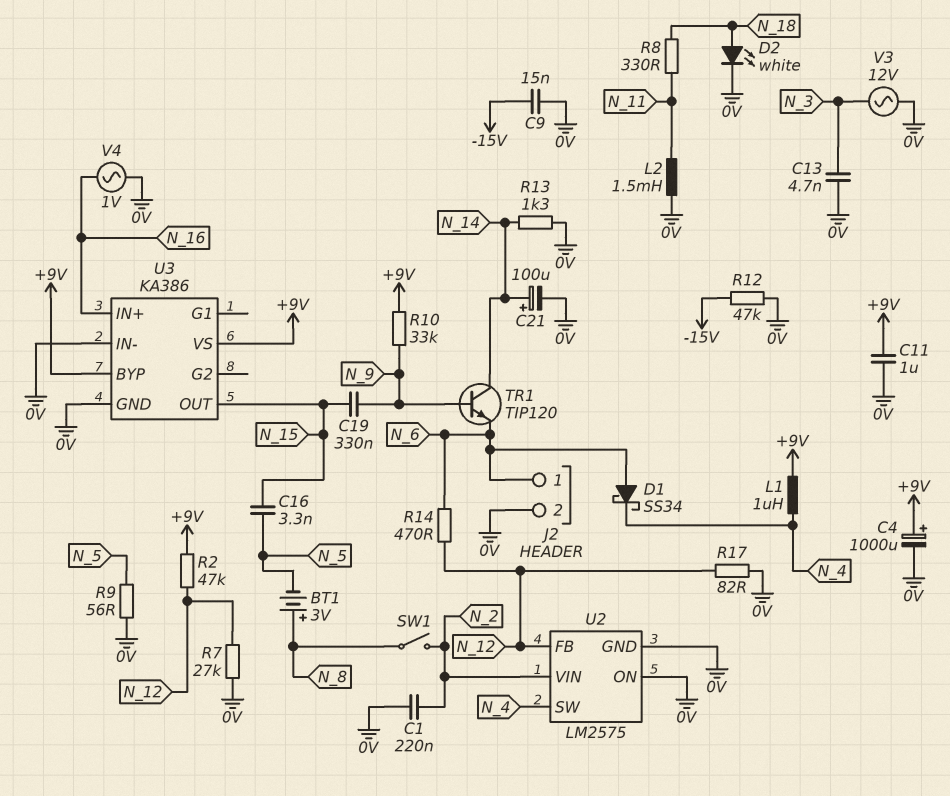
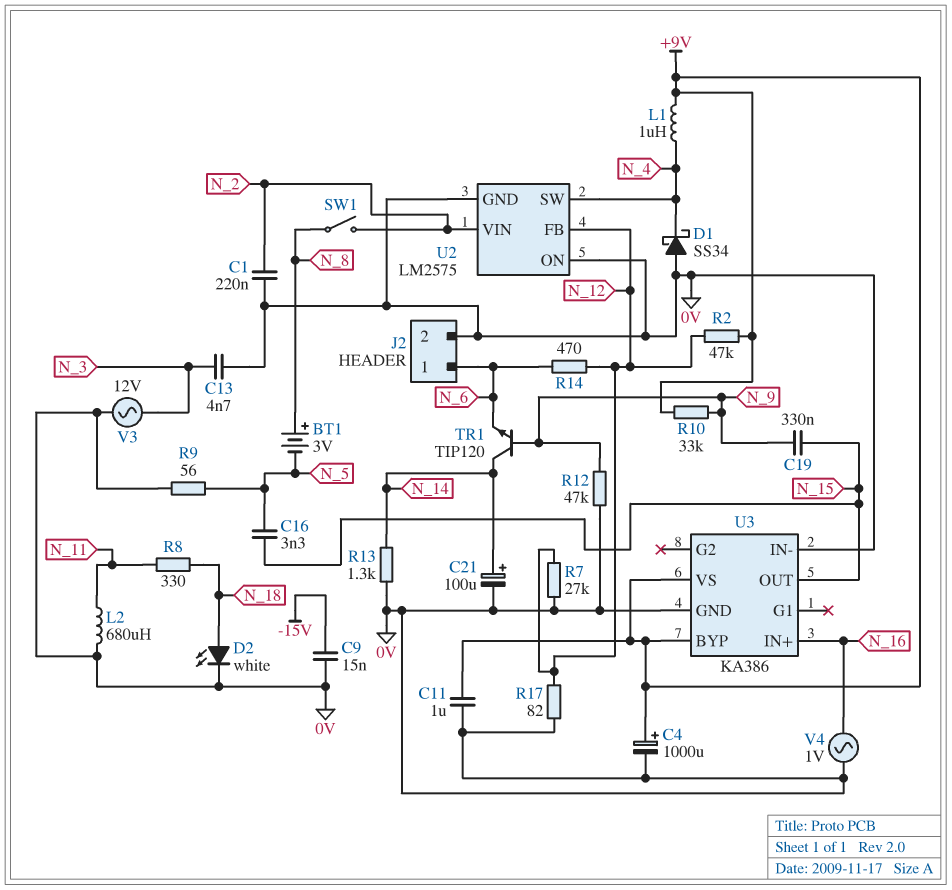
D1: schottky SS34 (A N_6, K N_4) -> schottky SS34 (A 0V, K N_4)
L2: 1.5mH (0V, N_11) -> 680uH (0V, N_11)
R12: 47k (-15V, 0V) -> 47k (0V, N_9)

